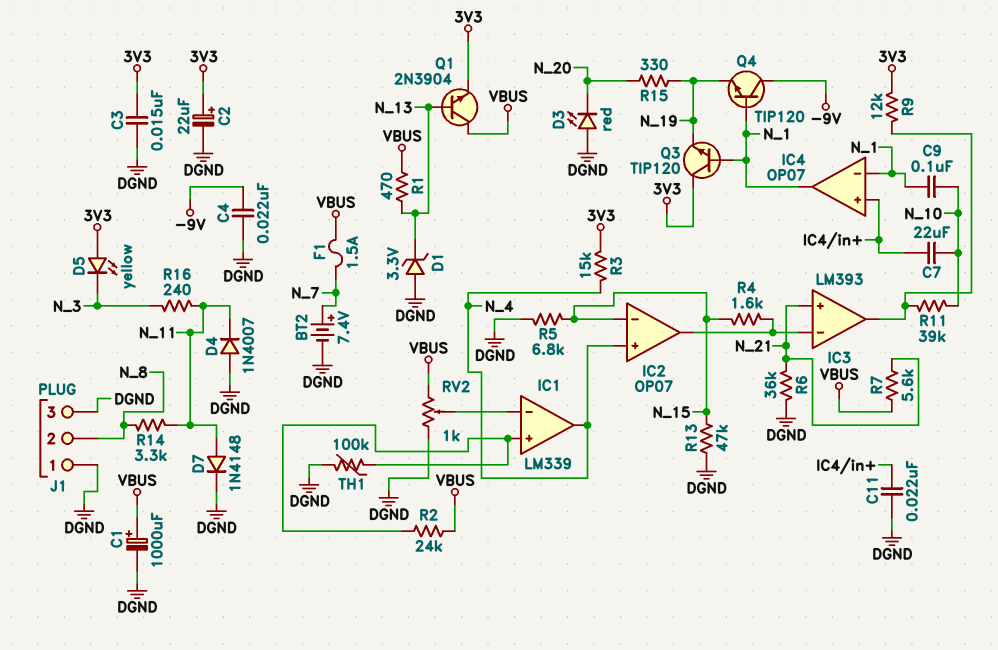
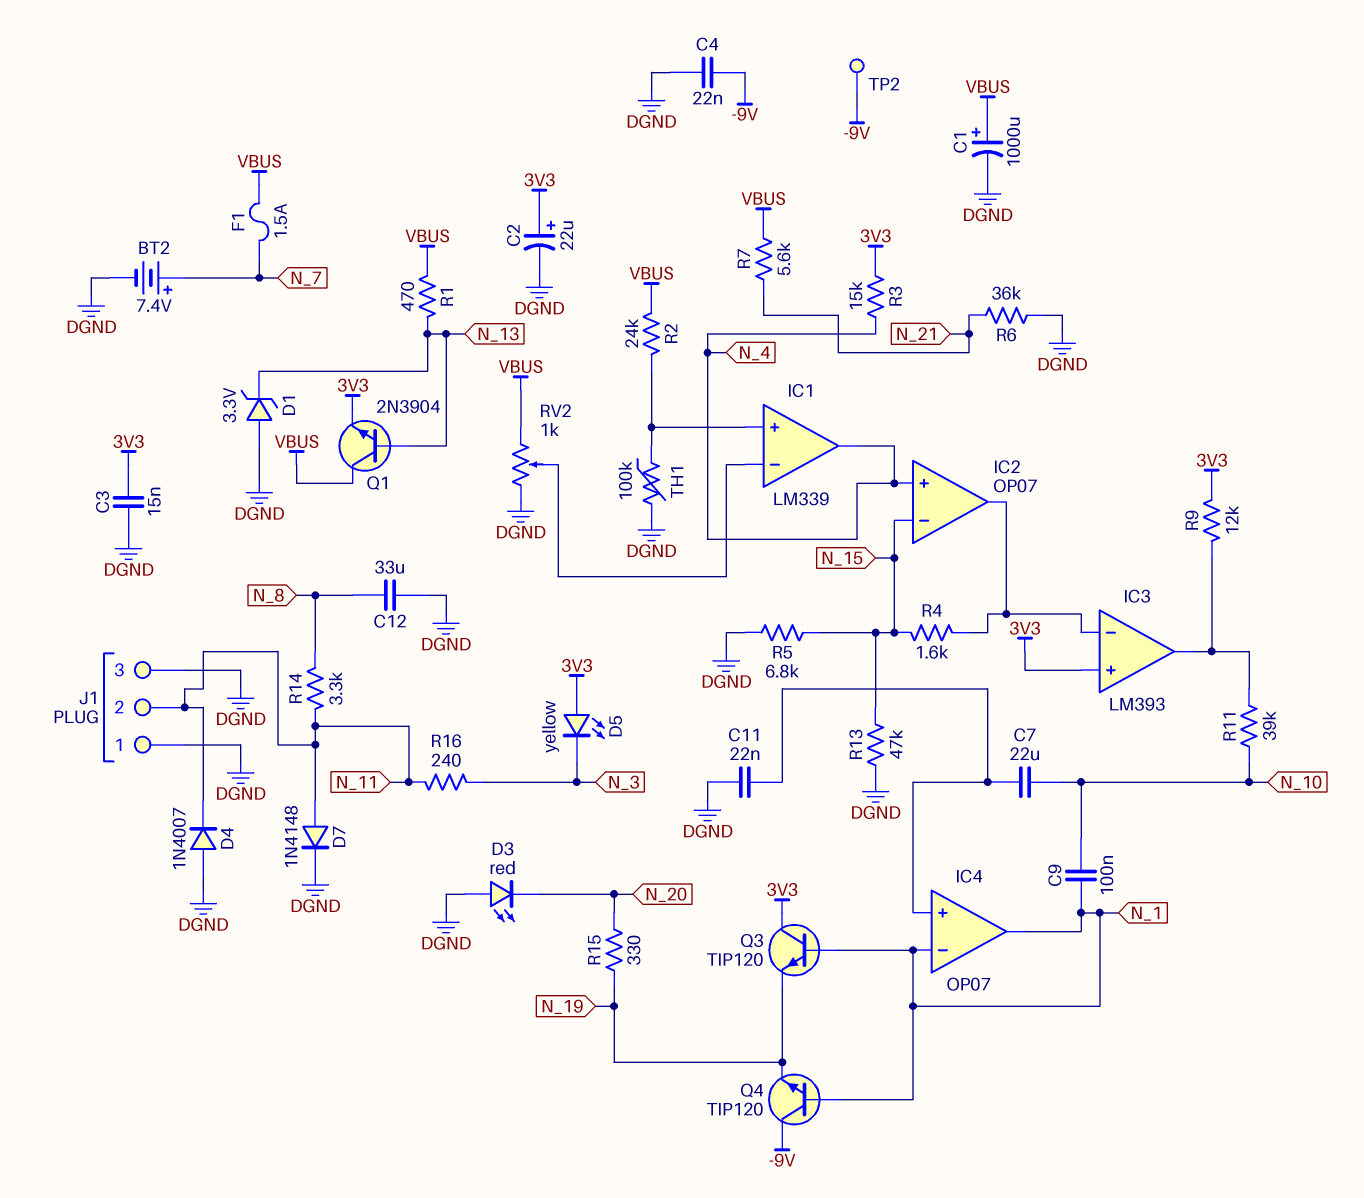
C12: none -> 33uF (DGND, N_8)
IC3 pin in+: N_21 -> 3V3
J1 pin 2: N_8 -> N_11
TP2: none -> test point (-9V)

